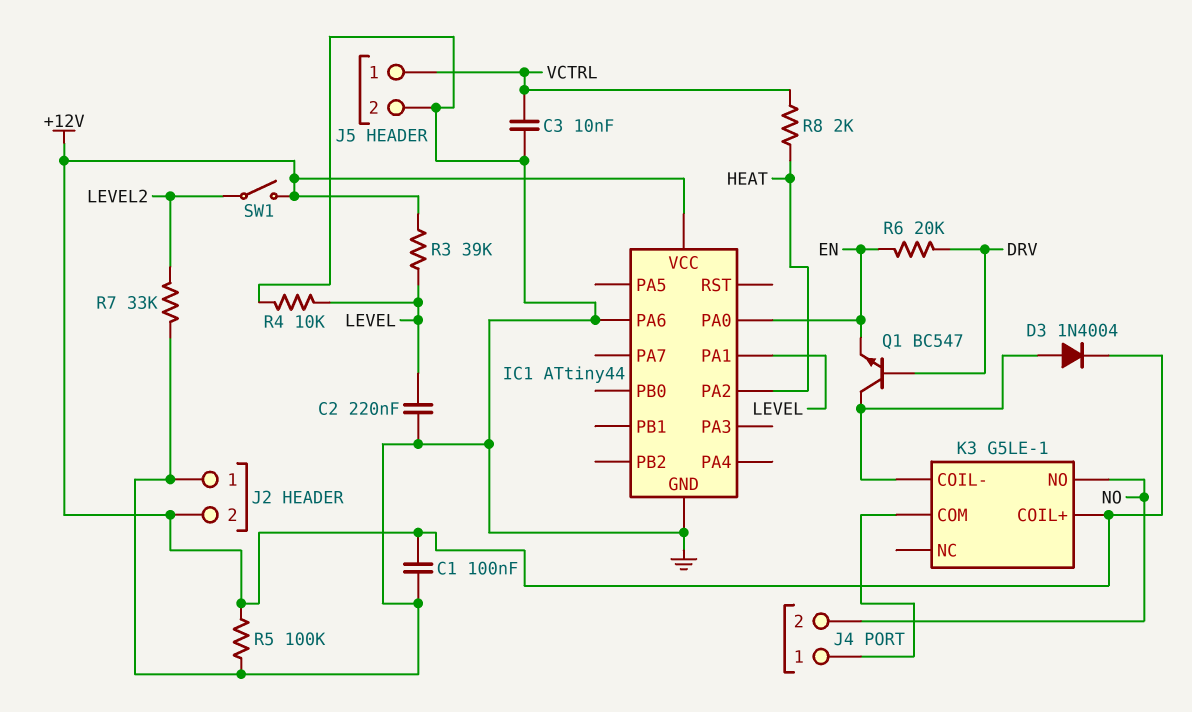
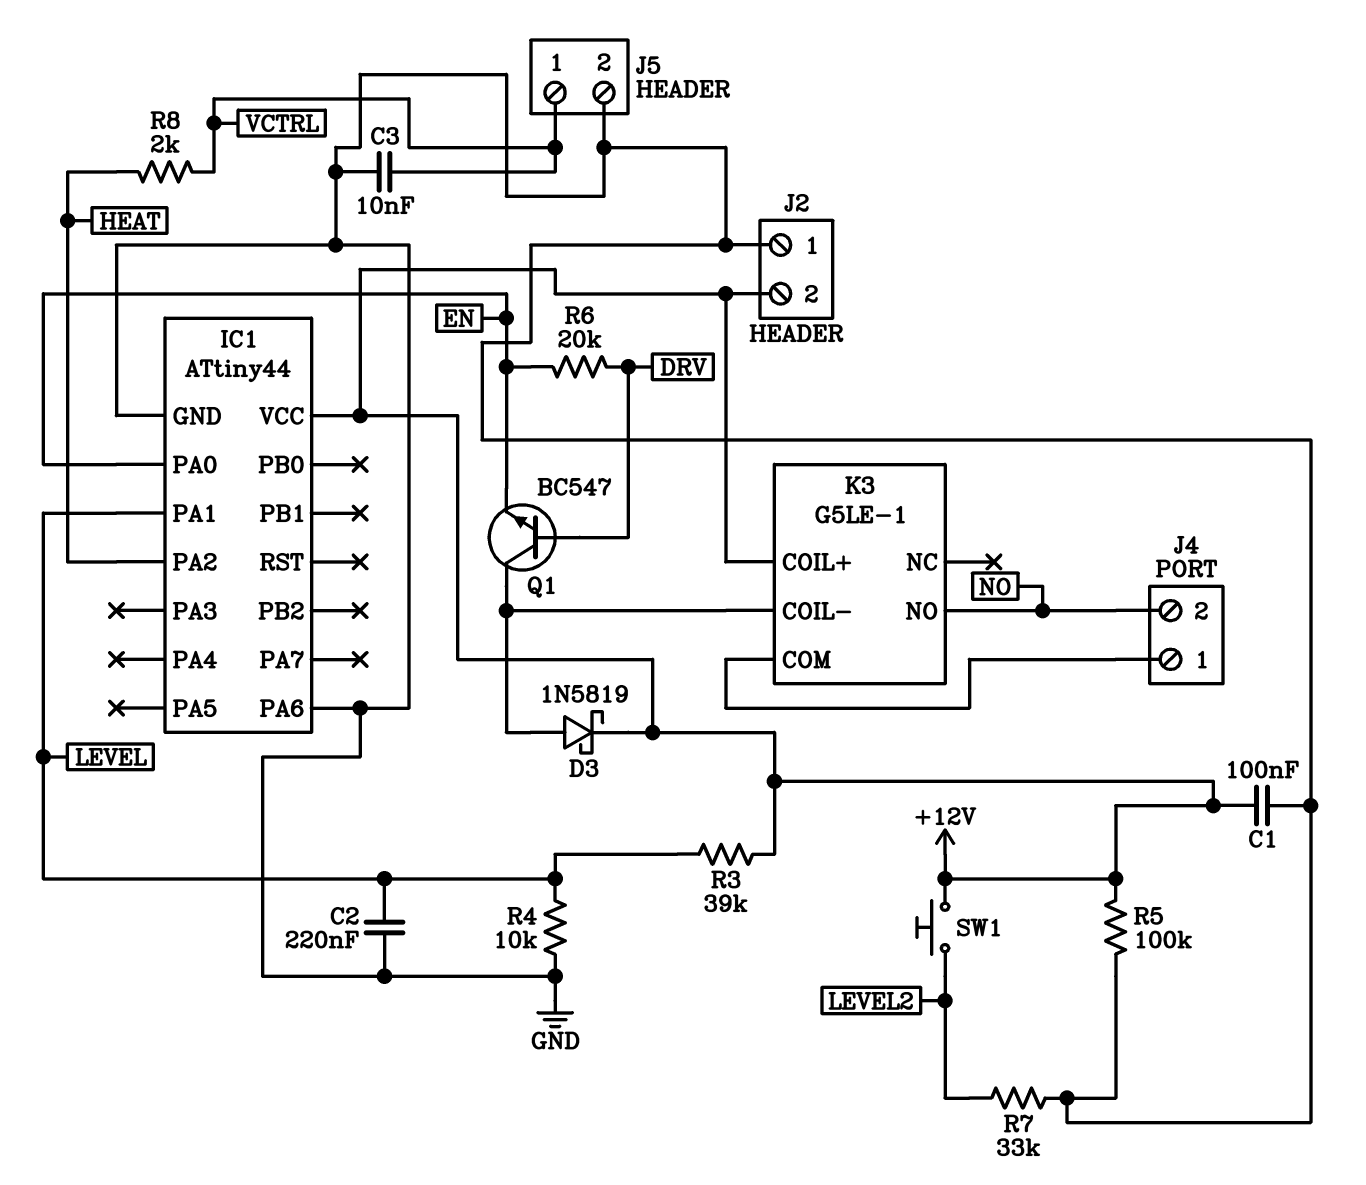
D3: diode 1N4004 (A K3/COIL-, K +12V) -> schottky 1N5819 (A K3/COIL-, K +12V)
SW1: switch (+12V, LEVEL2) -> button (+12V, LEVEL2)

